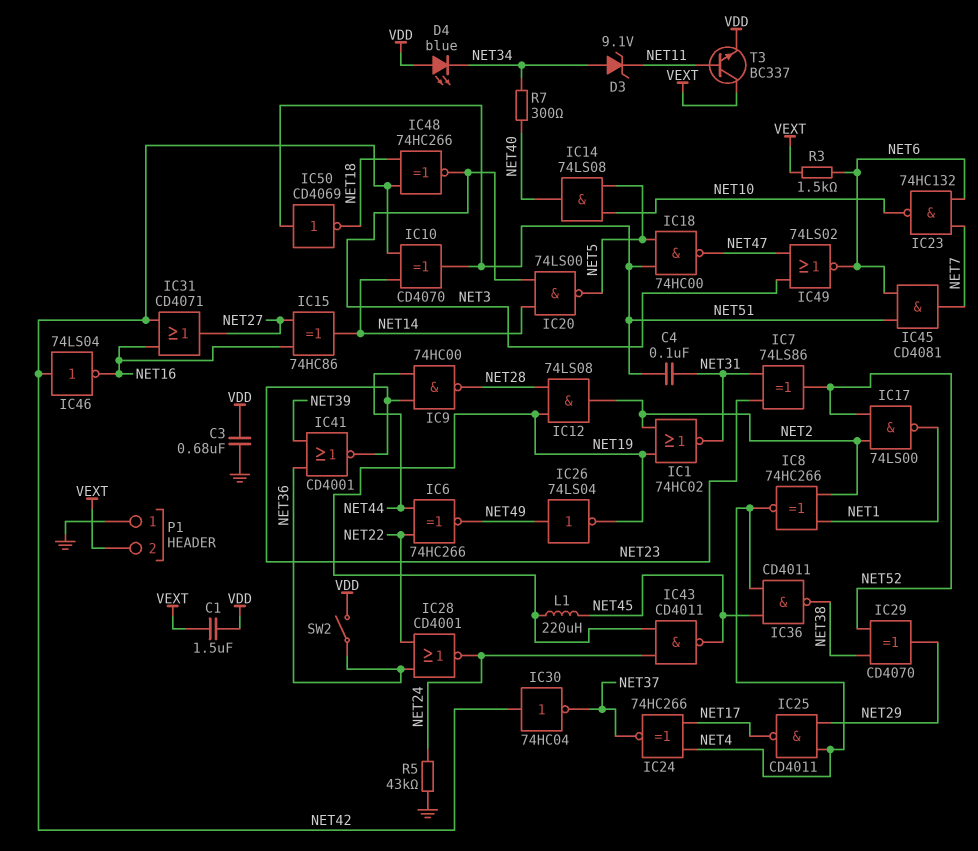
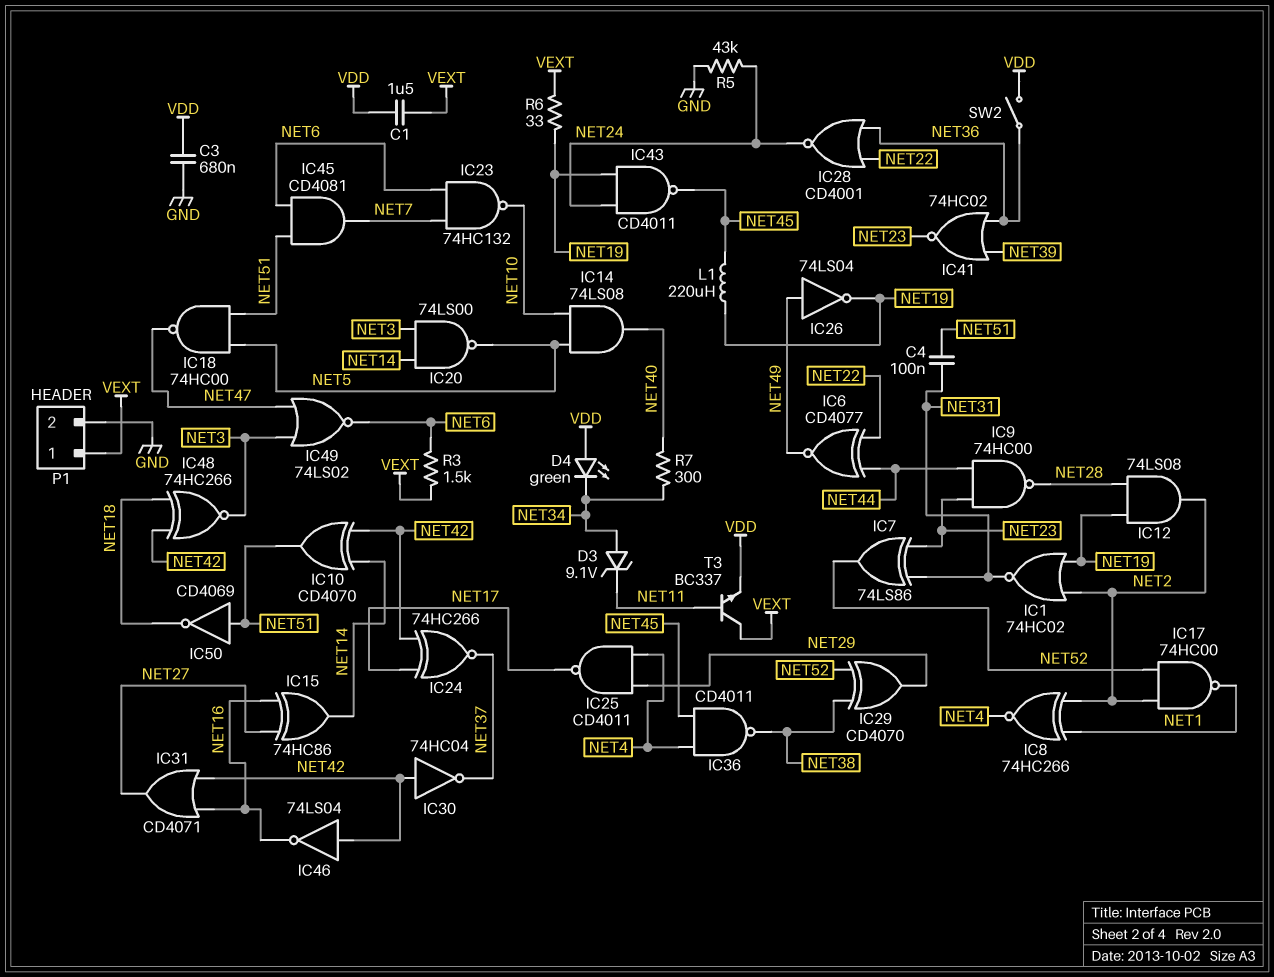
D4: LED blue (A VDD, K NET34) -> LED green (A VDD, K NET34)
IC6: XNOR 74HC266 (in NET22, in NET44, out NET49) -> XNOR CD4077 (in NET22, in NET44, out NET49)
IC17: NAND 74LS00 (in NET2, in NET52, out NET1) -> NAND 74HC00 (in NET2, in NET52, out NET1)
IC24: XNOR 74HC266 (in NET4, in NET17, out NET37) -> XNOR 74HC266 (in NET17, in NET42, out NET37)
IC41: NOR CD4001 (in NET36, in NET39, out NET23) -> NOR 74HC02 (in NET36, in NET39, out NET23)
P1 pin 1: GND -> VEXT
P1 pin 2: VEXT -> GND
R6: none -> 33 (NET19, VEXT)

